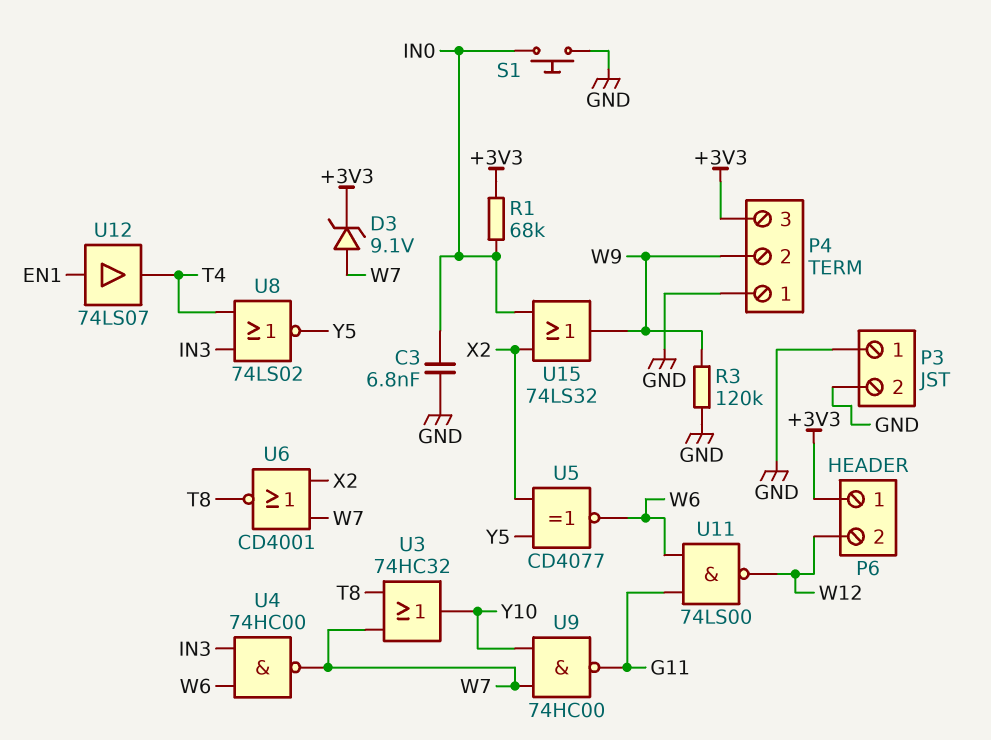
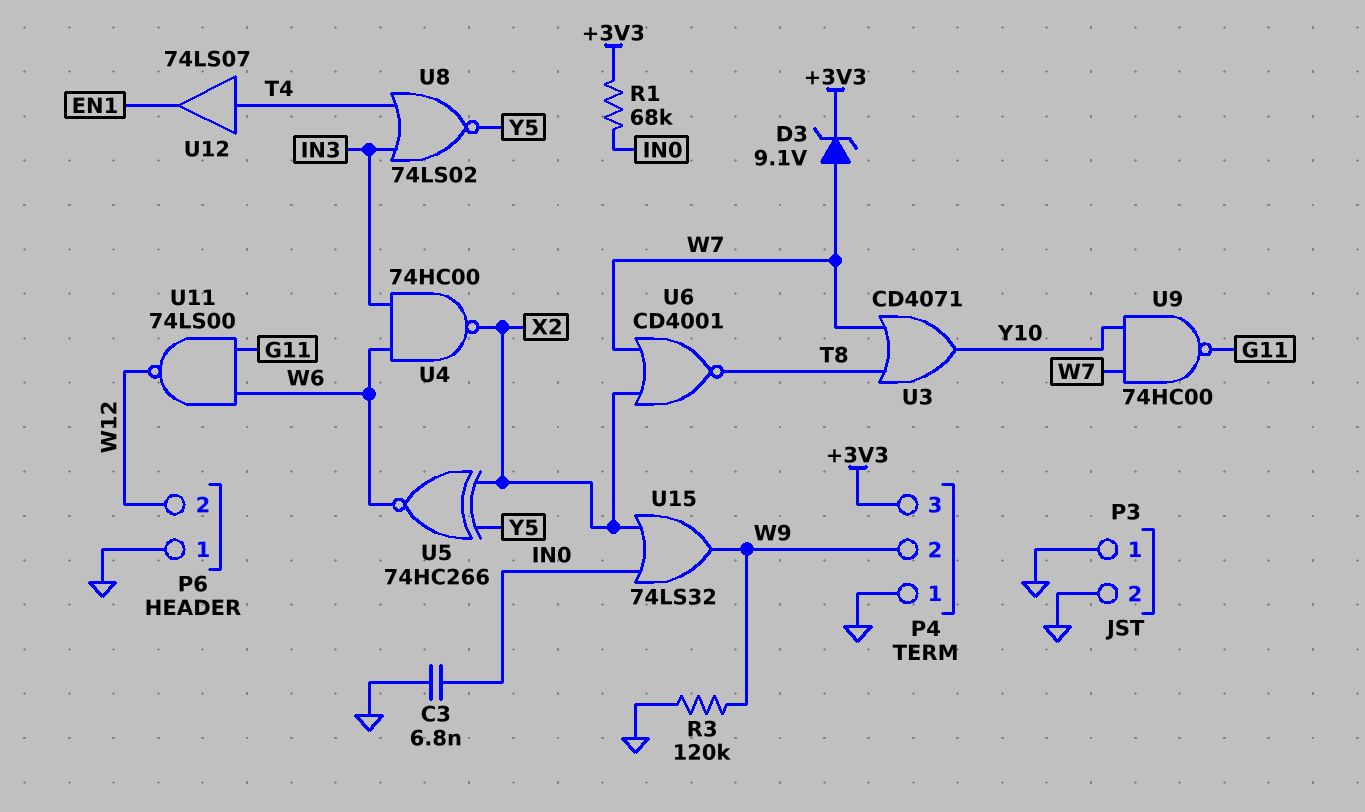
P6 pin 1: +3V3 -> GND
S1: button (GND, IN0) -> none
U3: OR 74HC32 (in T8, in W7, out Y10) -> OR CD4071 (in T8, in W7, out Y10)
U4: NAND 74HC00 (in IN3, in W6, out W7) -> NAND 74HC00 (in IN3, in W6, out X2)
U5: XNOR CD4077 (in X2, in Y5, out W6) -> XNOR 74HC266 (in X2, in Y5, out W6)
U12: buffer 74LS07 (in EN1, out T4) -> buffer 74LS07 (in T4, out EN1)

